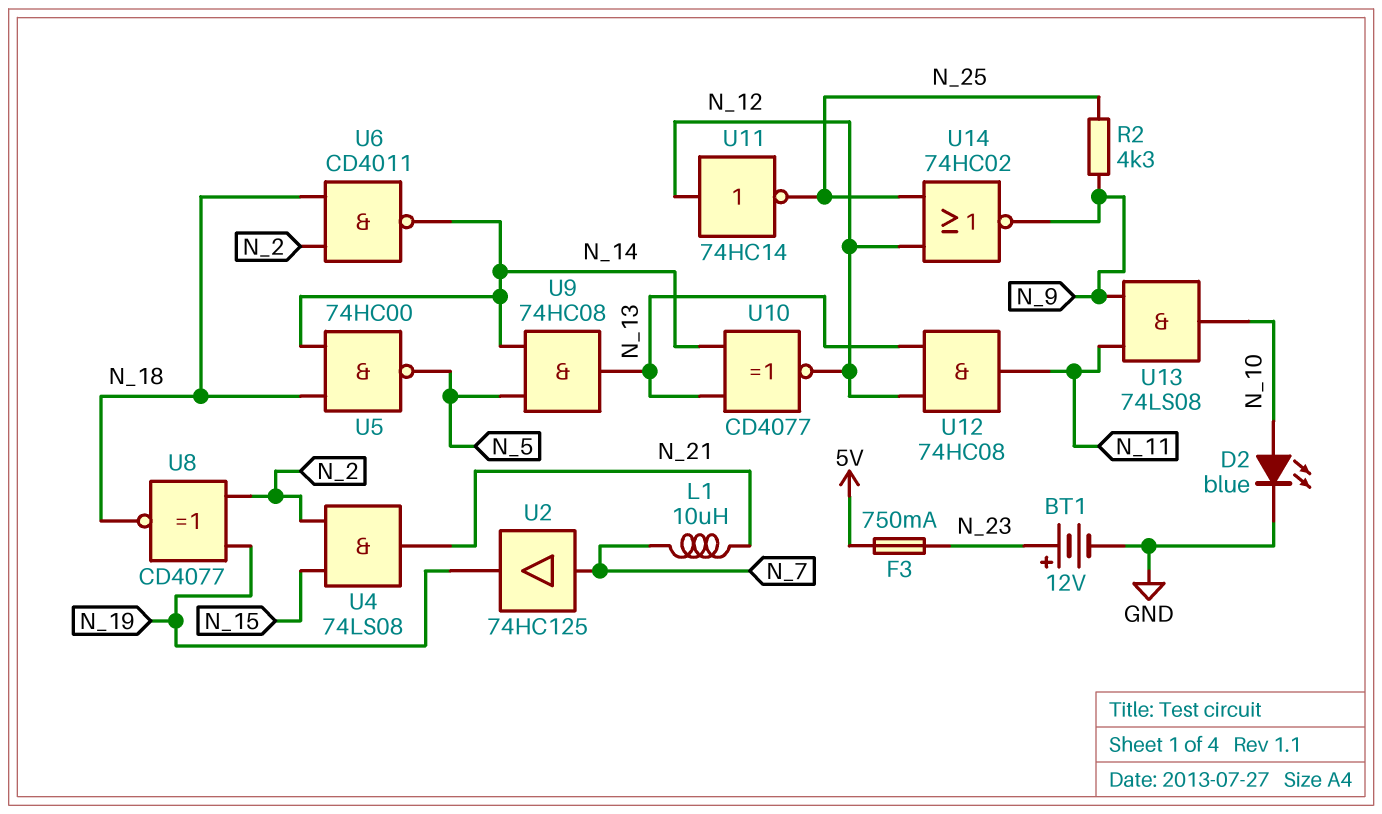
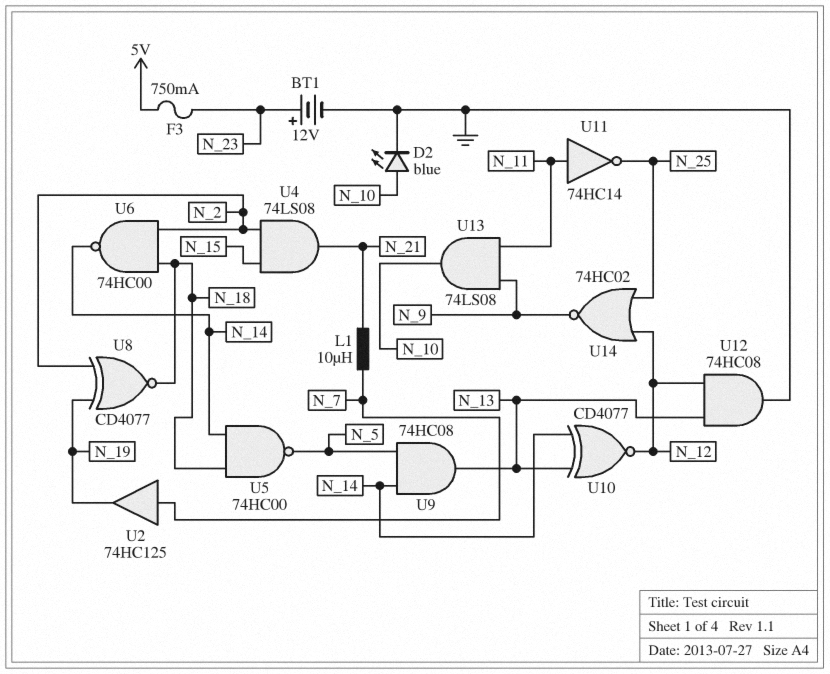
R2: 4.3k (N_9, N_25) -> none
U6: NAND CD4011 (in N_2, in N_18, out N_14) -> NAND 74HC00 (in N_2, in N_18, out N_14)
U11: NOT 74HC14 (in N_12, out N_25) -> NOT 74HC14 (in N_11, out N_25)
U12: AND 74HC08 (in N_12, in N_13, out N_11) -> AND 74HC08 (in N_12, in N_13, out GND)

